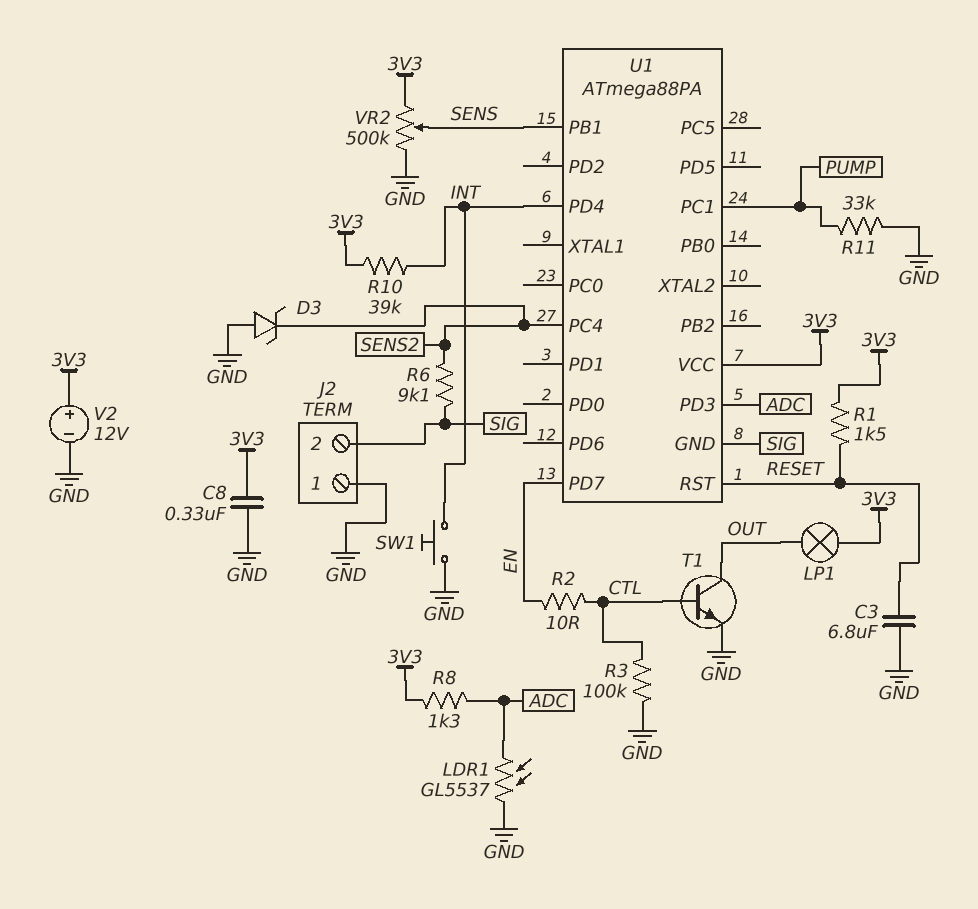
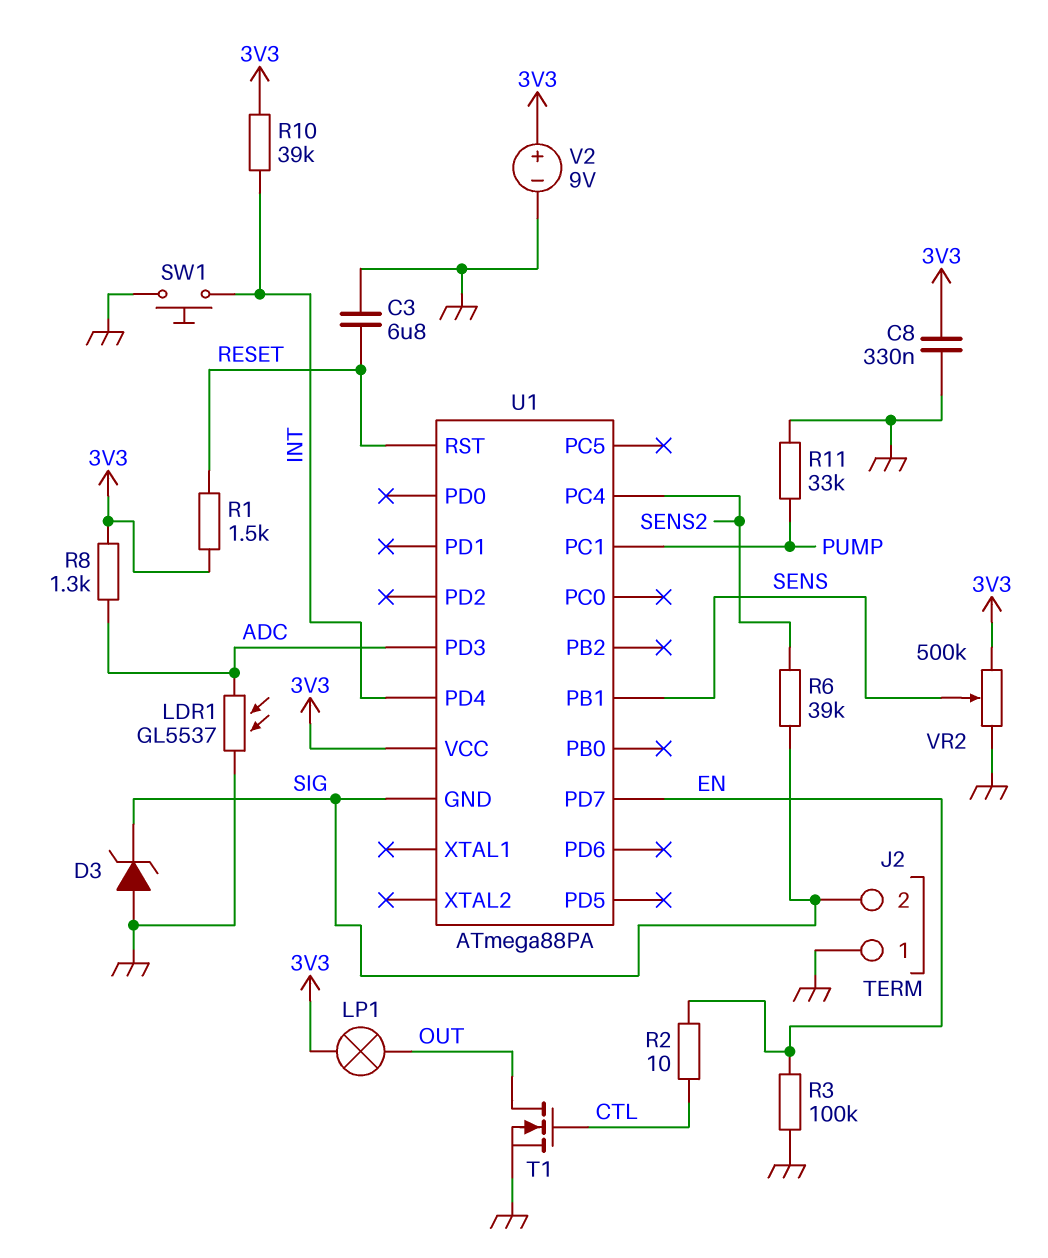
D3: zener (A GND, K SENS2) -> zener (A GND, K SIG)
R3: 100k (CTL, GND) -> 100k (EN, GND)
R6: 9.1k (SENS2, SIG) -> 39k (SENS2, SIG)
T1: NPN (B CTL, C OUT, E GND) -> NMOS (G CTL, D OUT, S GND)
V2: 12V (plus 3V3, minus GND) -> 9V (plus 3V3, minus GND)

